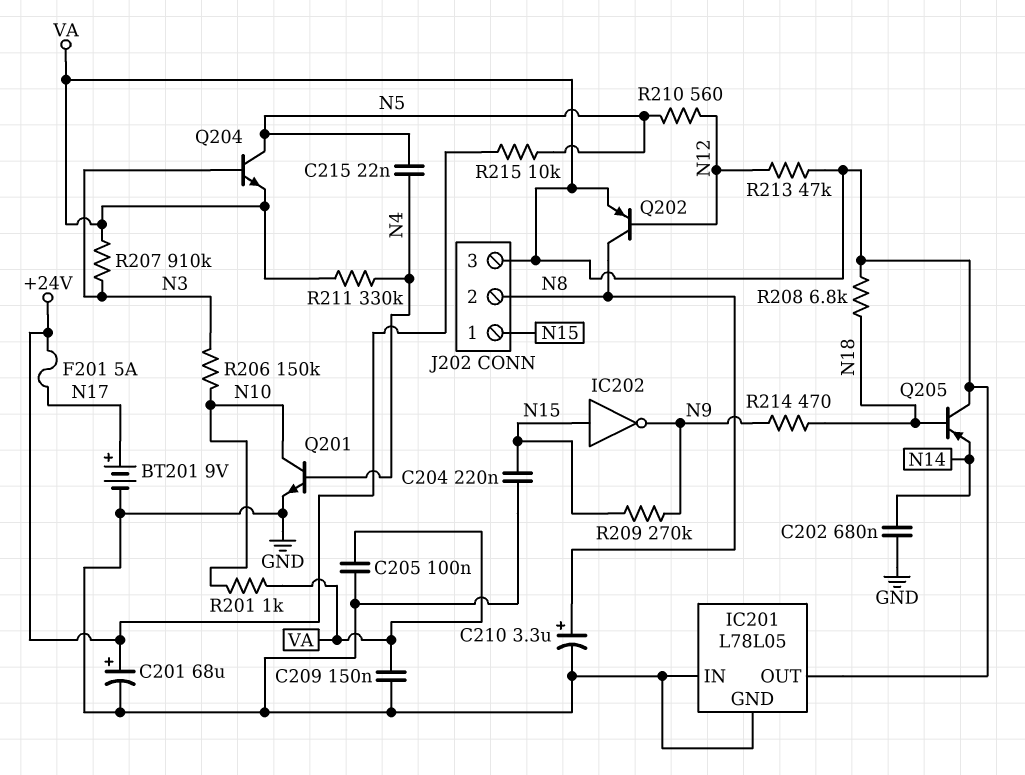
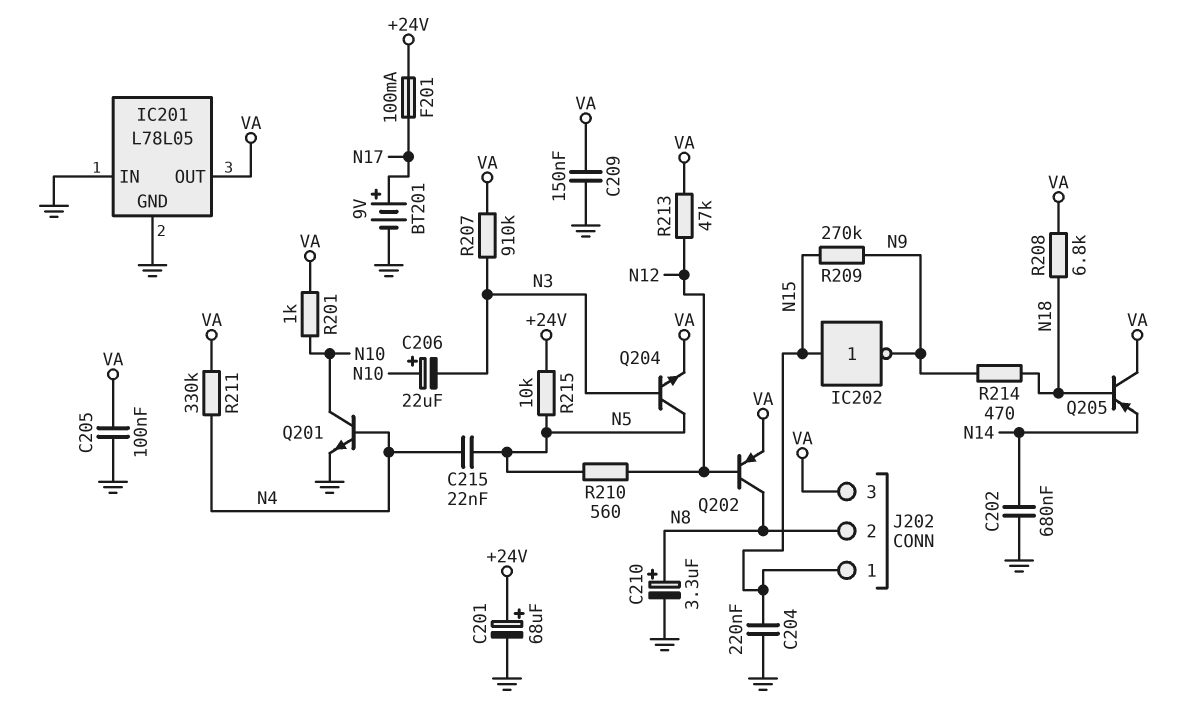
C206: none -> 22uF (plus N10, minus N3)
F201: 5A (+24V, N17) -> 100mA (+24V, N17)
R206: 150k (N3, N10) -> none

